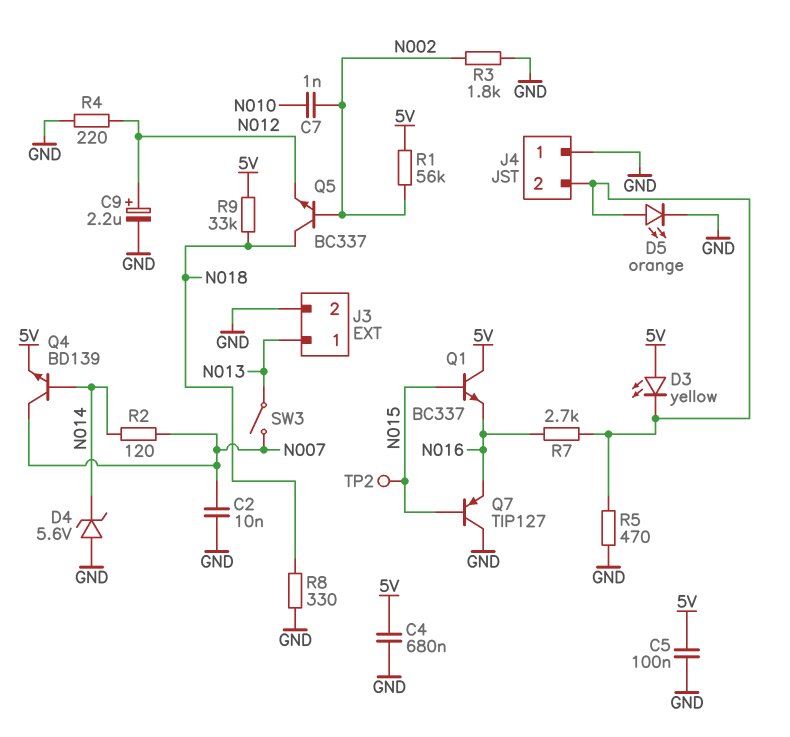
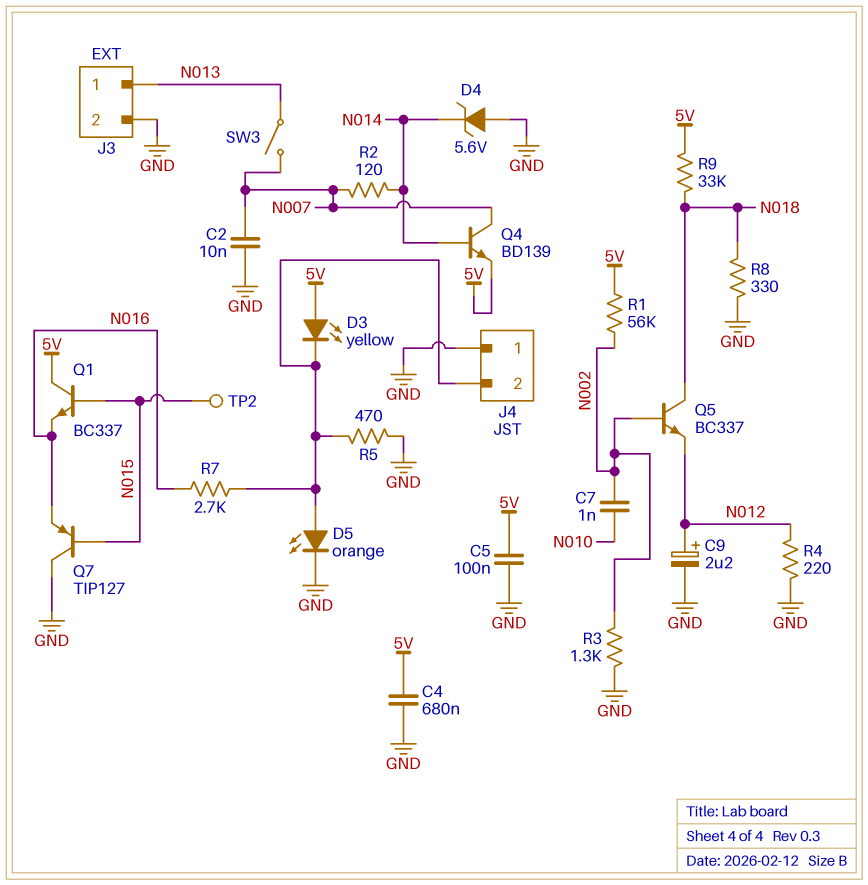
R3: 1.8k (GND, N002) -> 1.3k (GND, N002)

